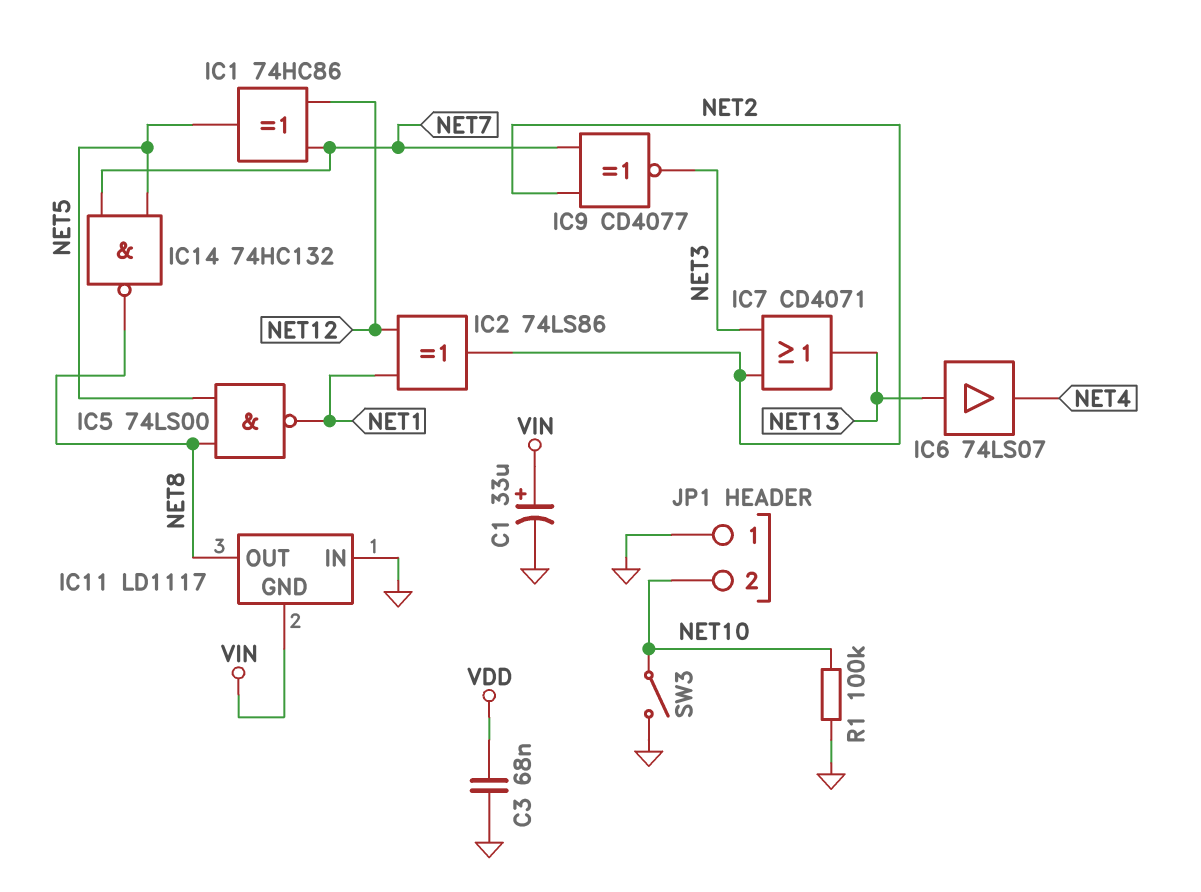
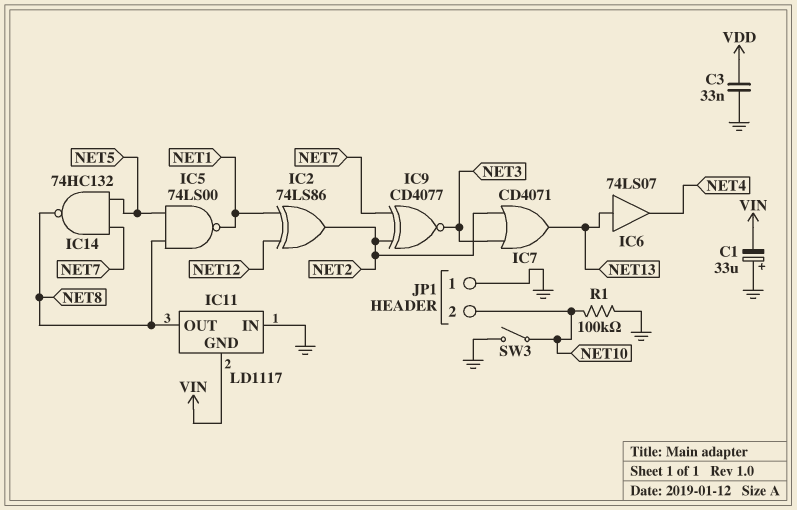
C1: 33uF (plus VIN, minus GND) -> 33uF (plus GND, minus VIN)
C3: 68nF (GND, VDD) -> 33nF (GND, VDD)
IC1: XOR 74HC86 (in NET7, in NET12, out NET5) -> none

